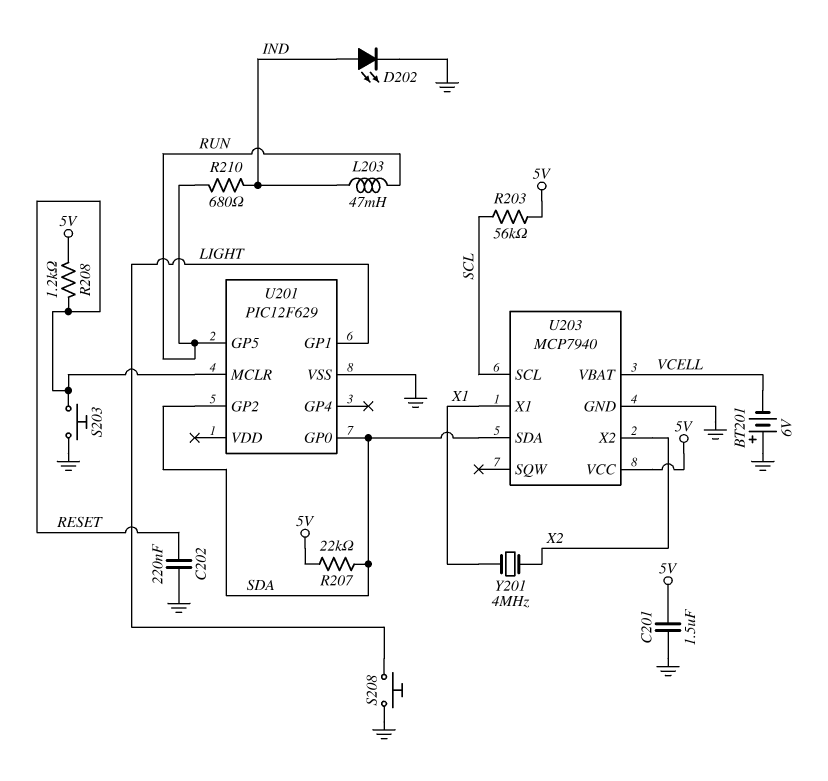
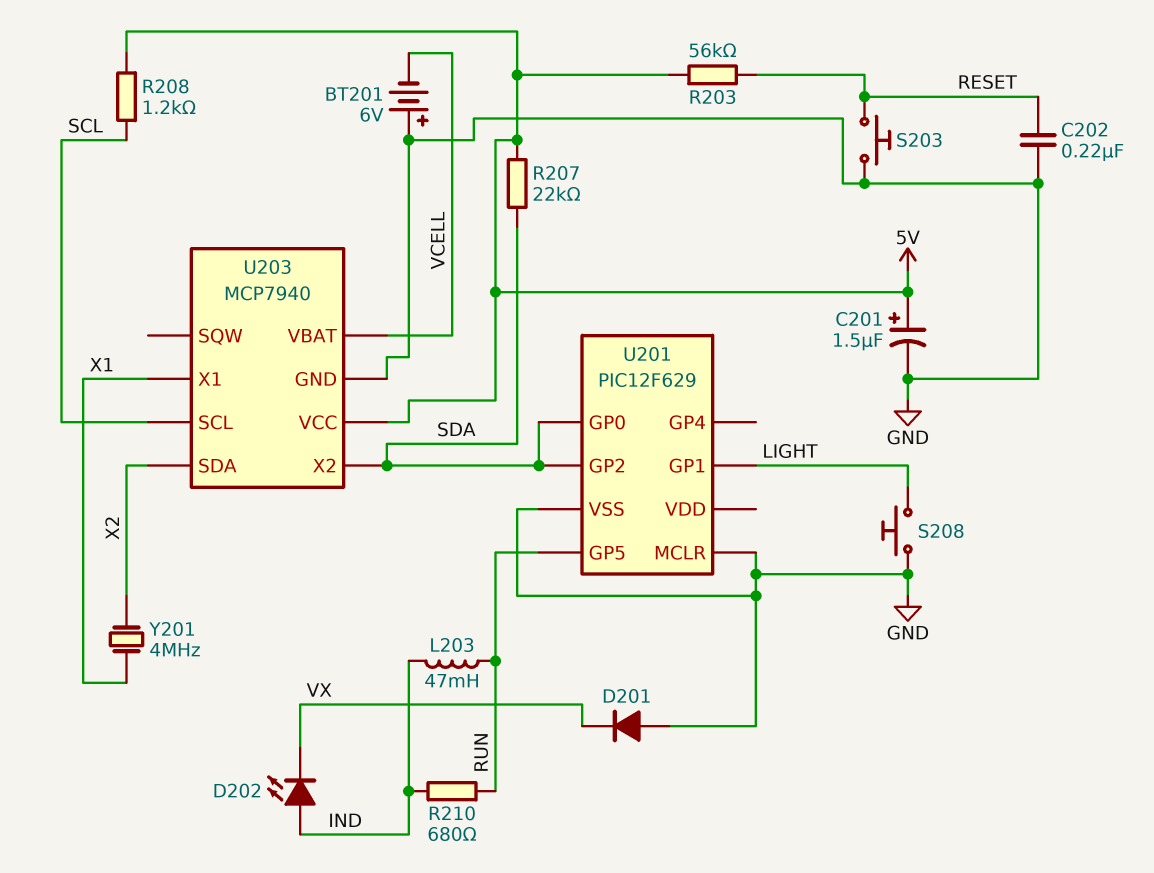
C201: 1.5uF (5V, GND) -> 1.5uF (plus 5V, minus GND)
D201: none -> diode (A GND, K VX)
D202: LED (A IND, K GND) -> LED (A IND, K VX)
R203: 56k (5V, SCL) -> 56k (5V, RESET)
R208: 1.2k (5V, RESET) -> 1.2k (5V, SCL)
U201 pin MCLR: RESET -> GND
U203 pin SDA: SDA -> X2
U203 pin X2: X2 -> SDA

